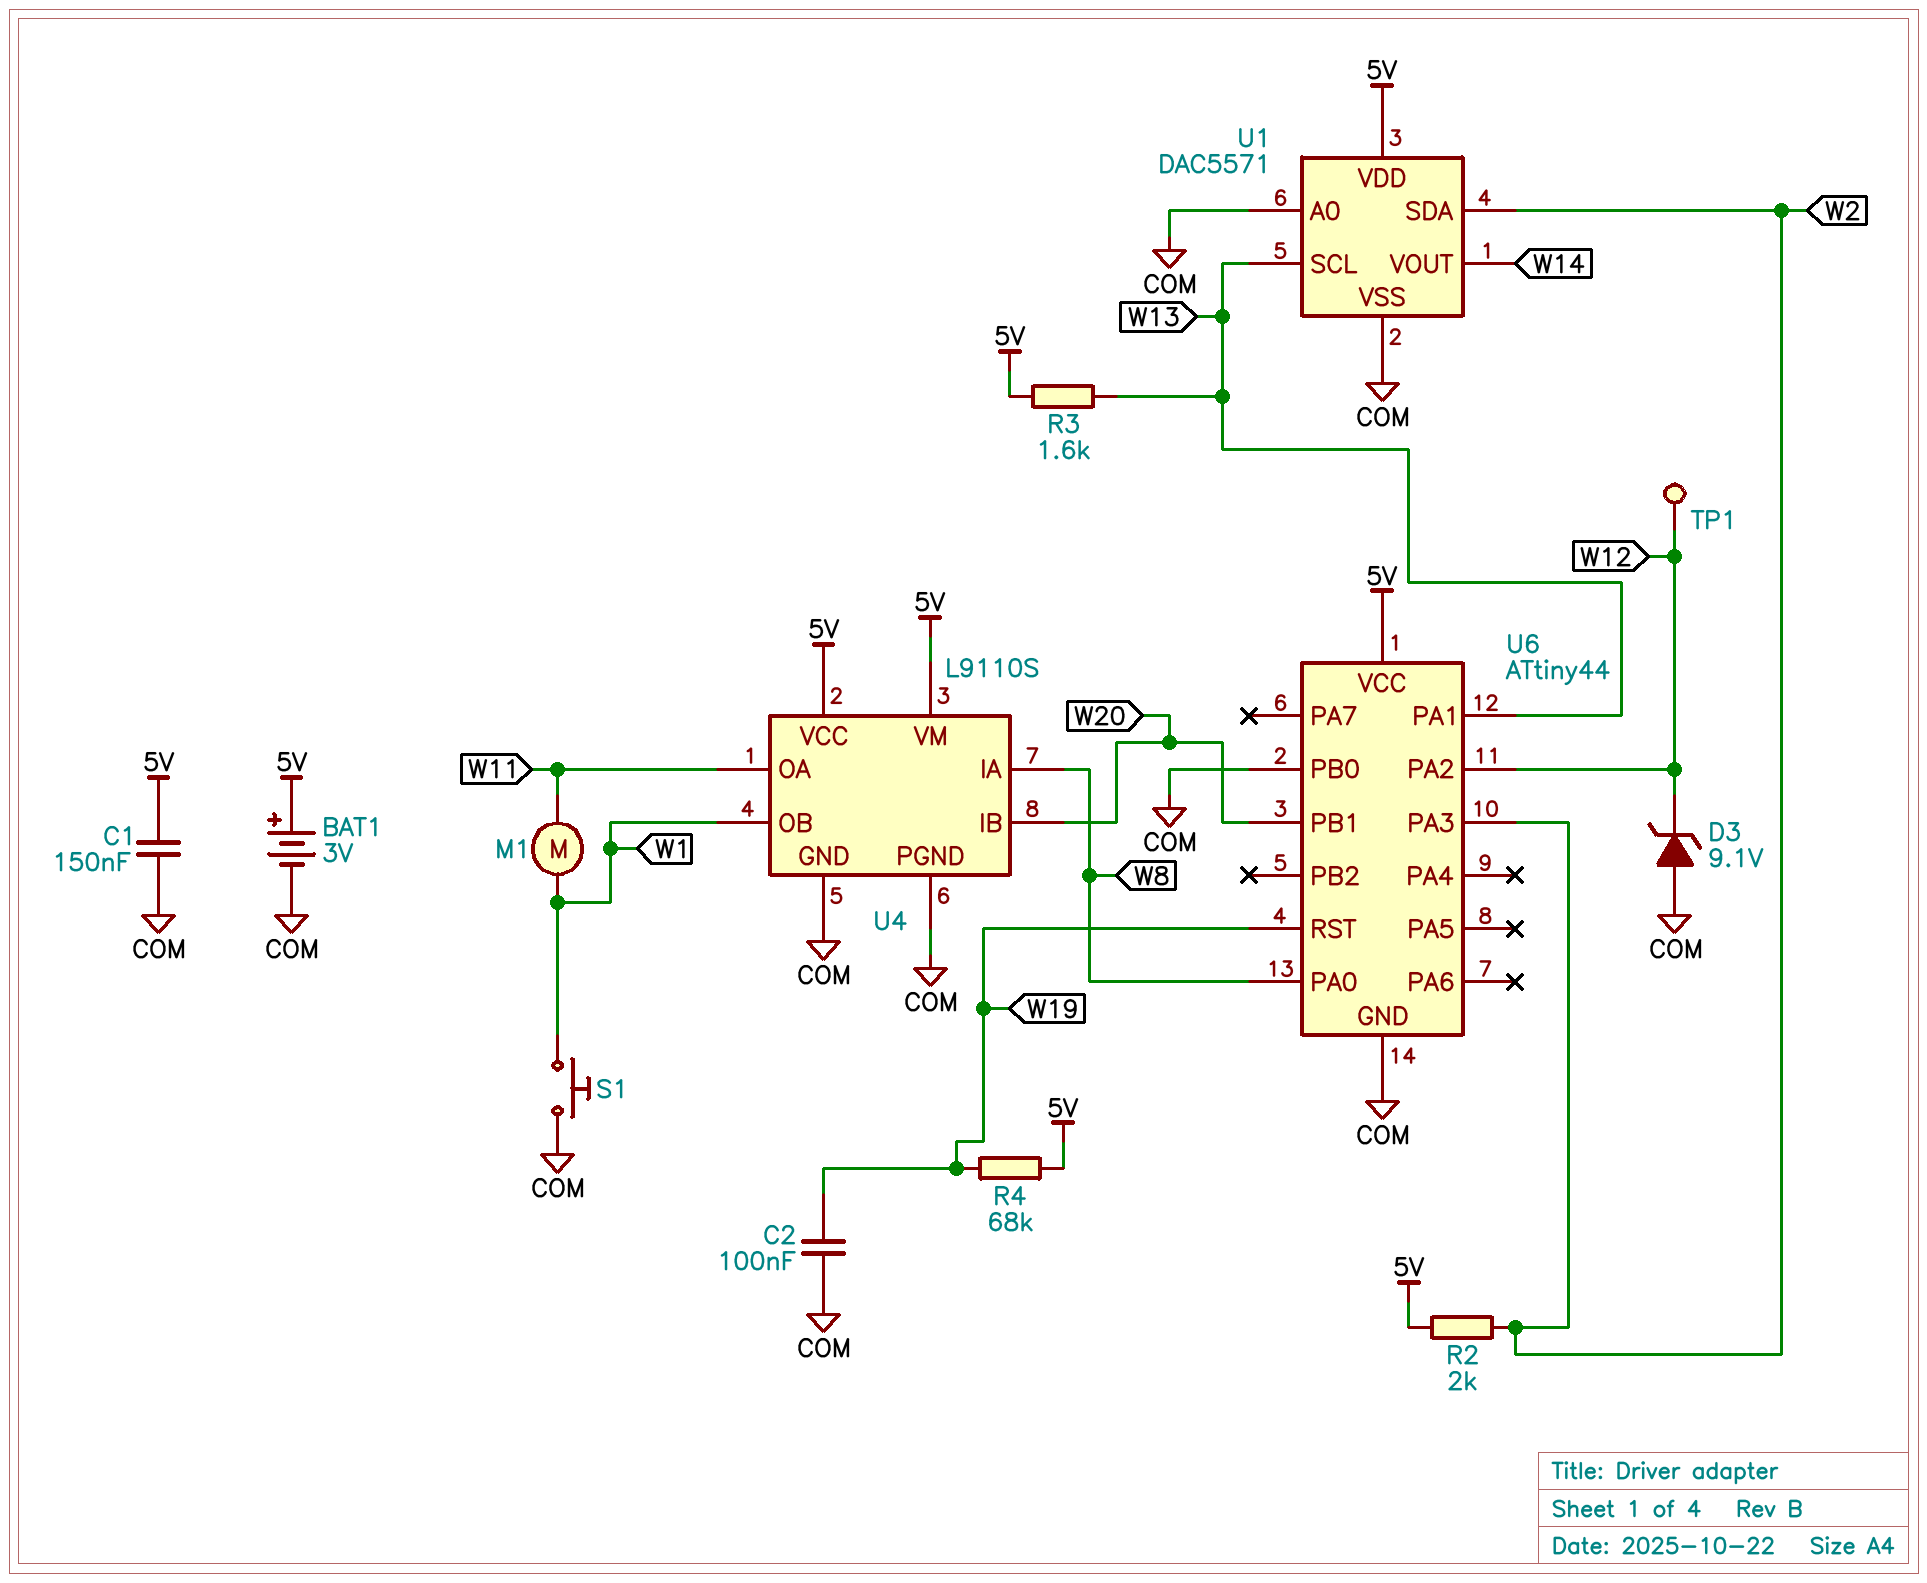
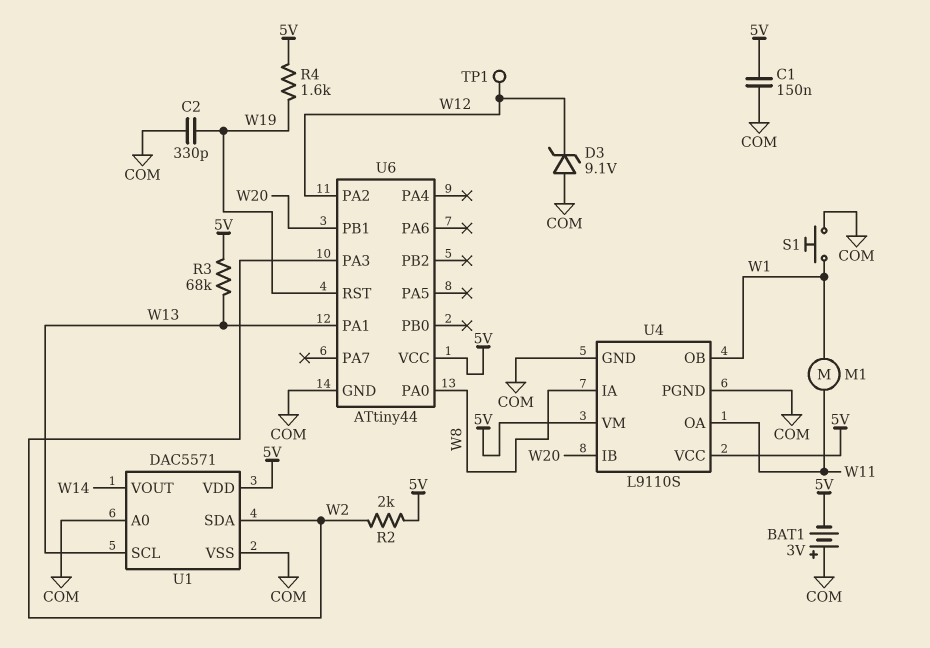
BAT1: 3V (plus 5V, minus COM) -> 3V (plus COM, minus 5V)
C2: 100nF (COM, W19) -> 330pF (COM, W19)
R3: 1.6k (5V, W13) -> 68k (5V, W13)
R4: 68k (5V, W19) -> 1.6k (5V, W19)
U6 pin PB0: COM -> none

